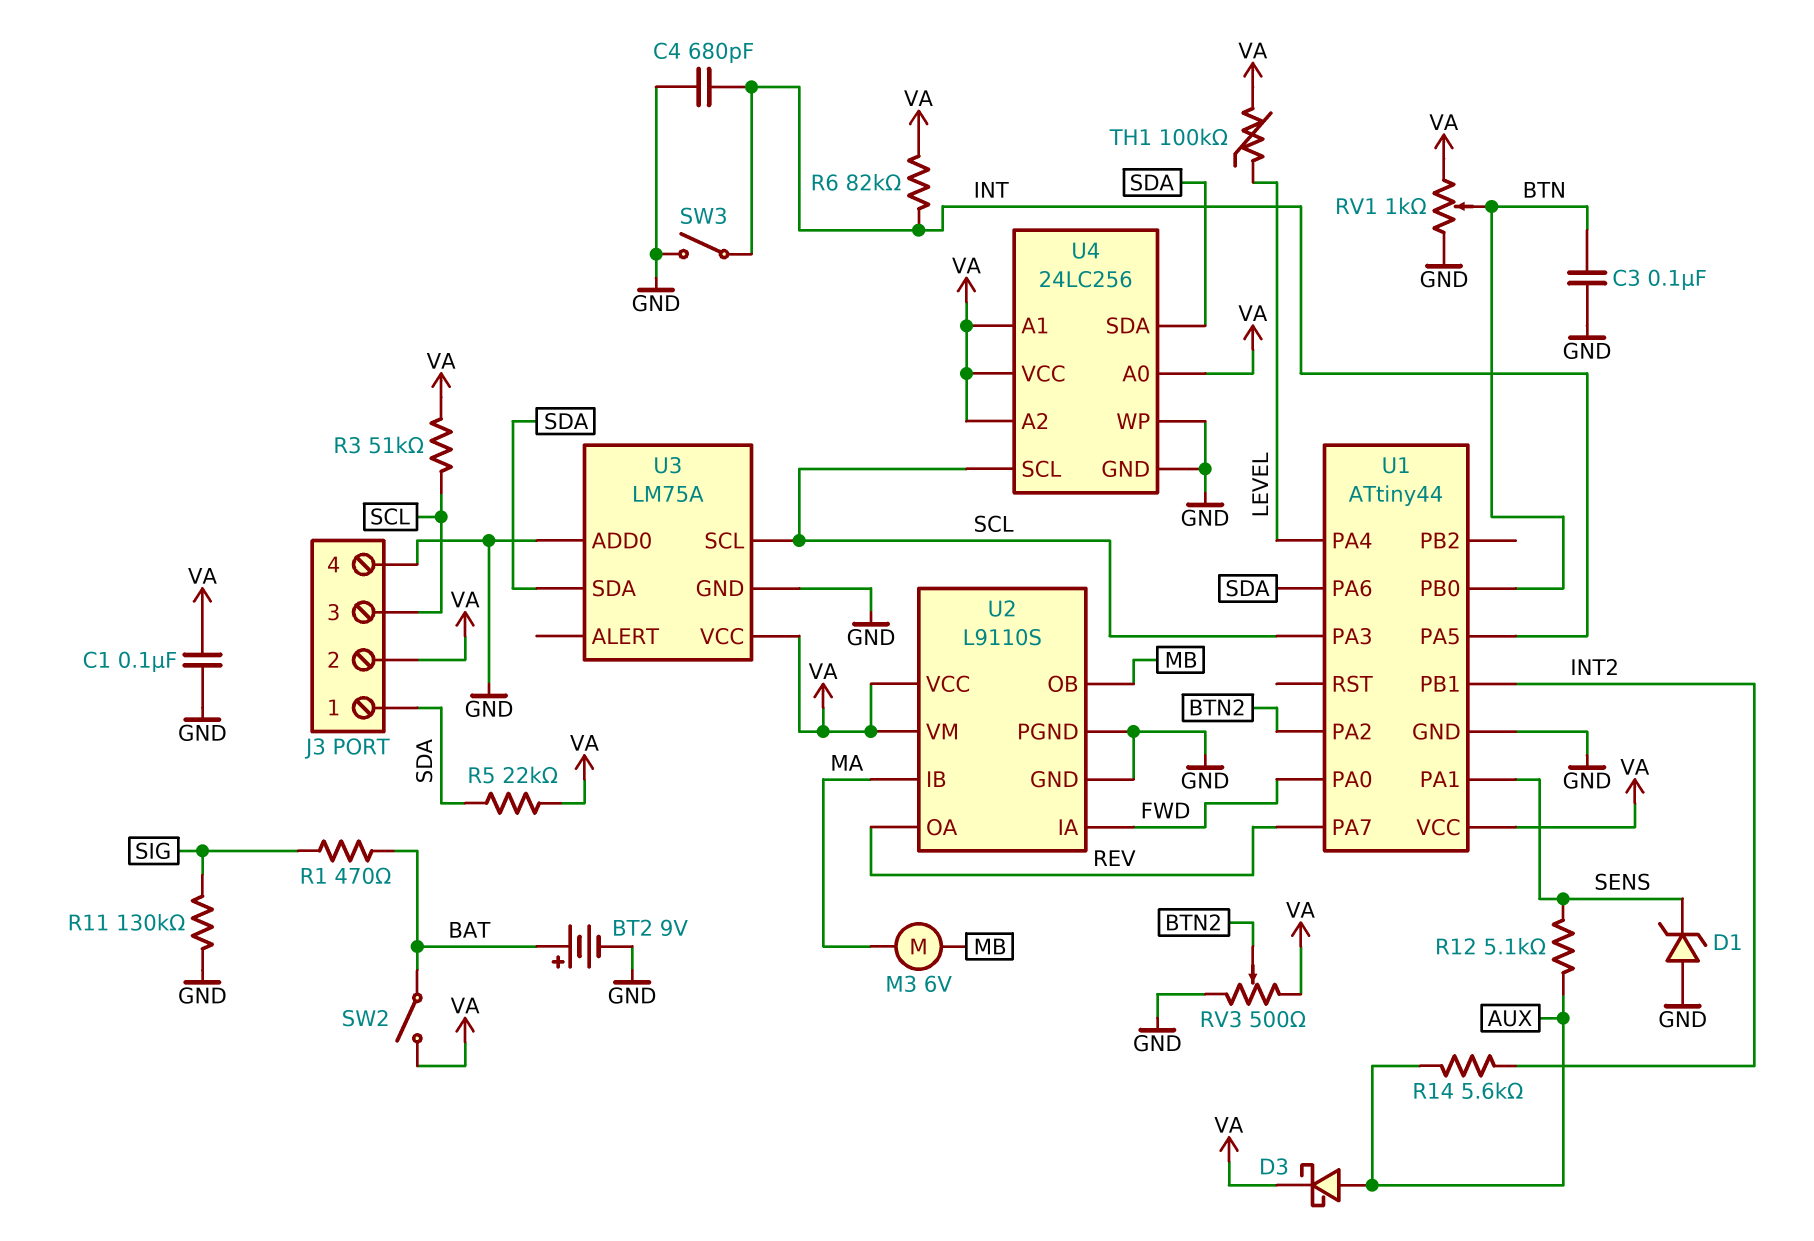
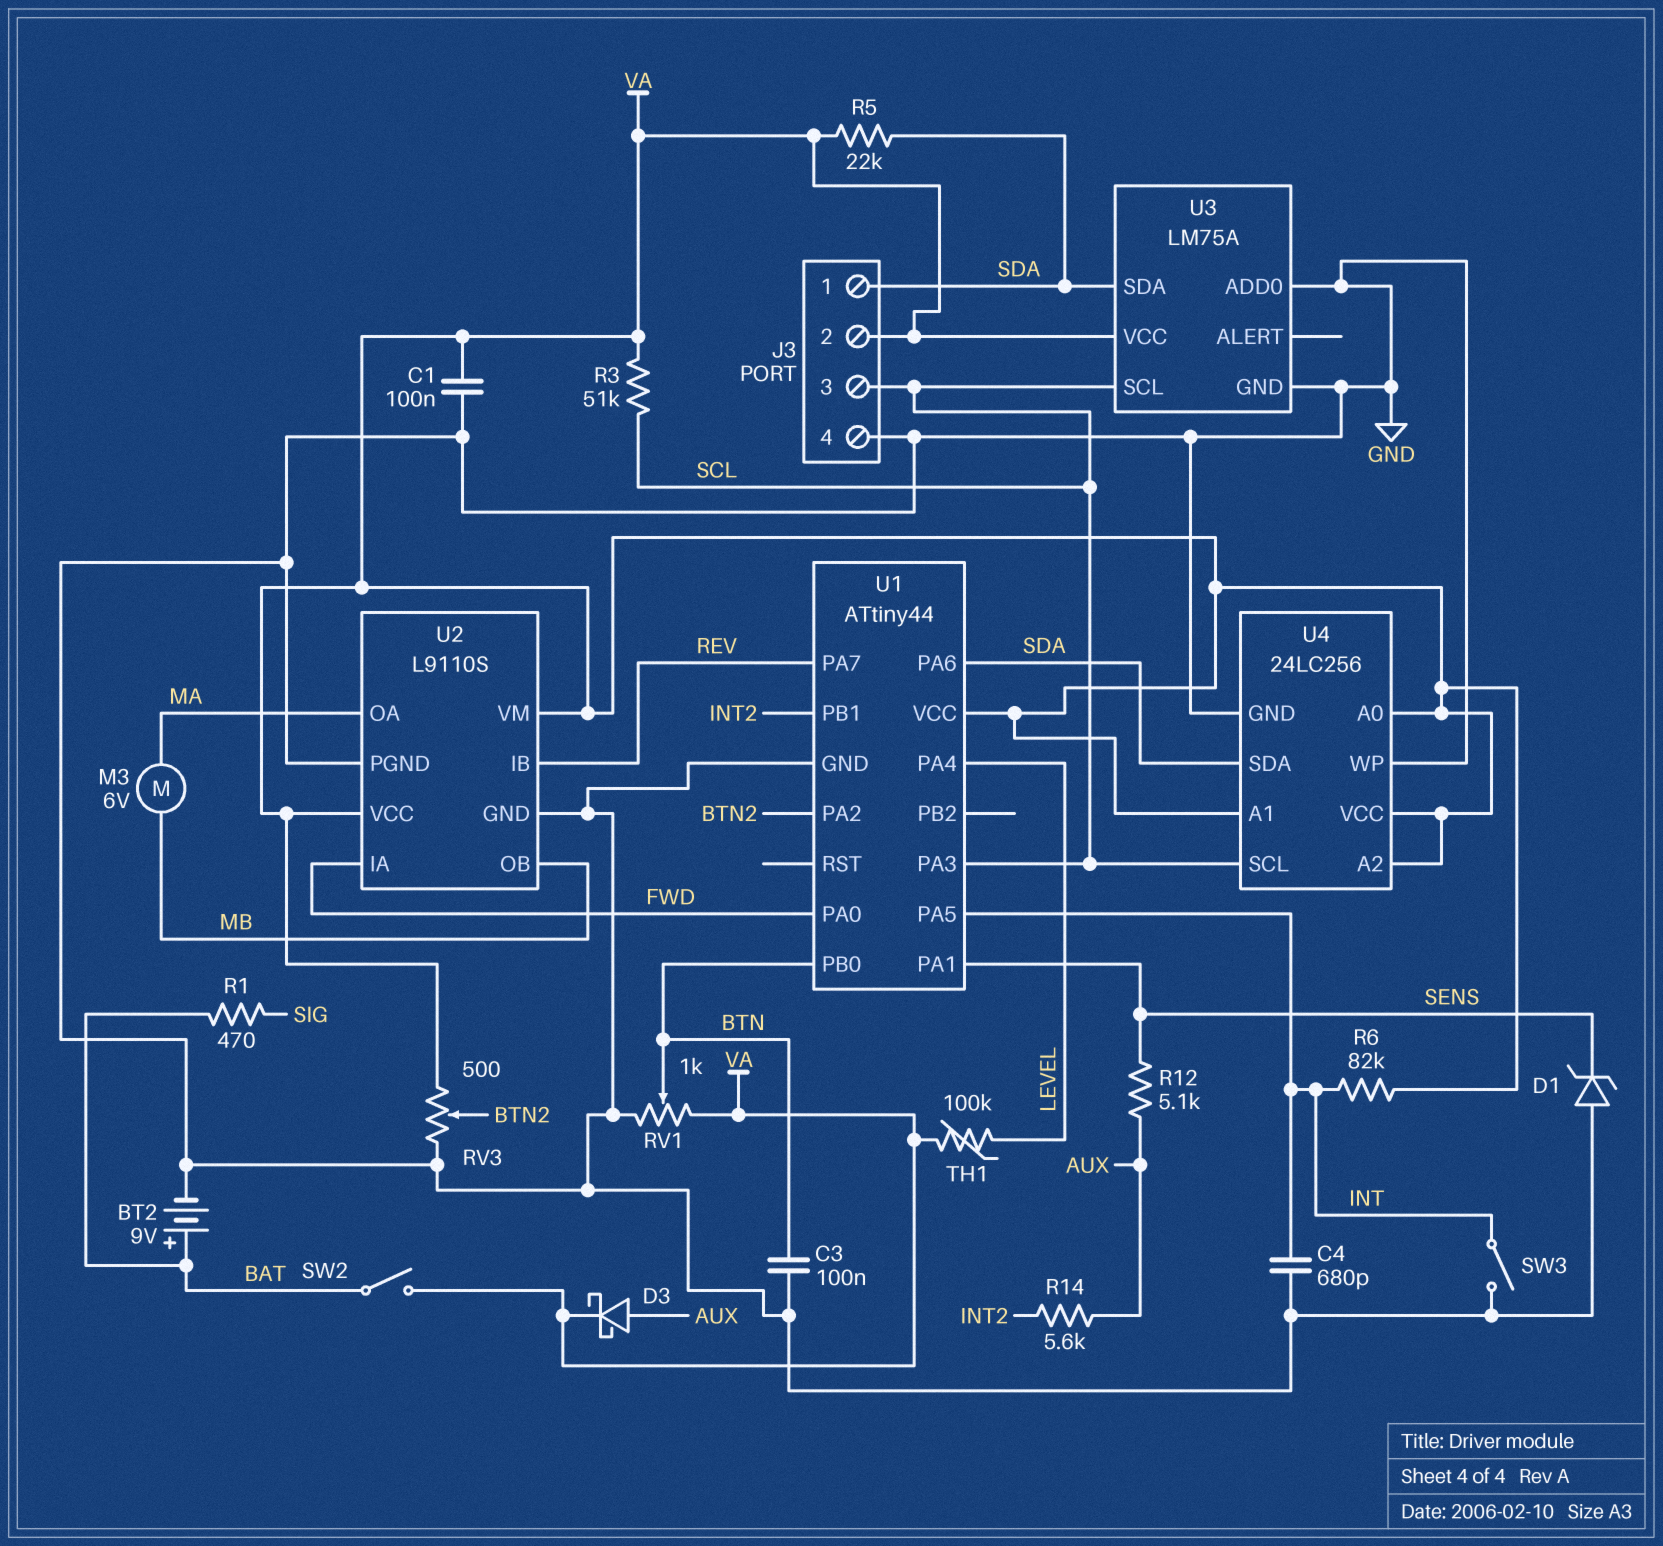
R11: 130k (GND, SIG) -> none
U2 pin IB: MA -> REV
U2 pin OA: REV -> MA

